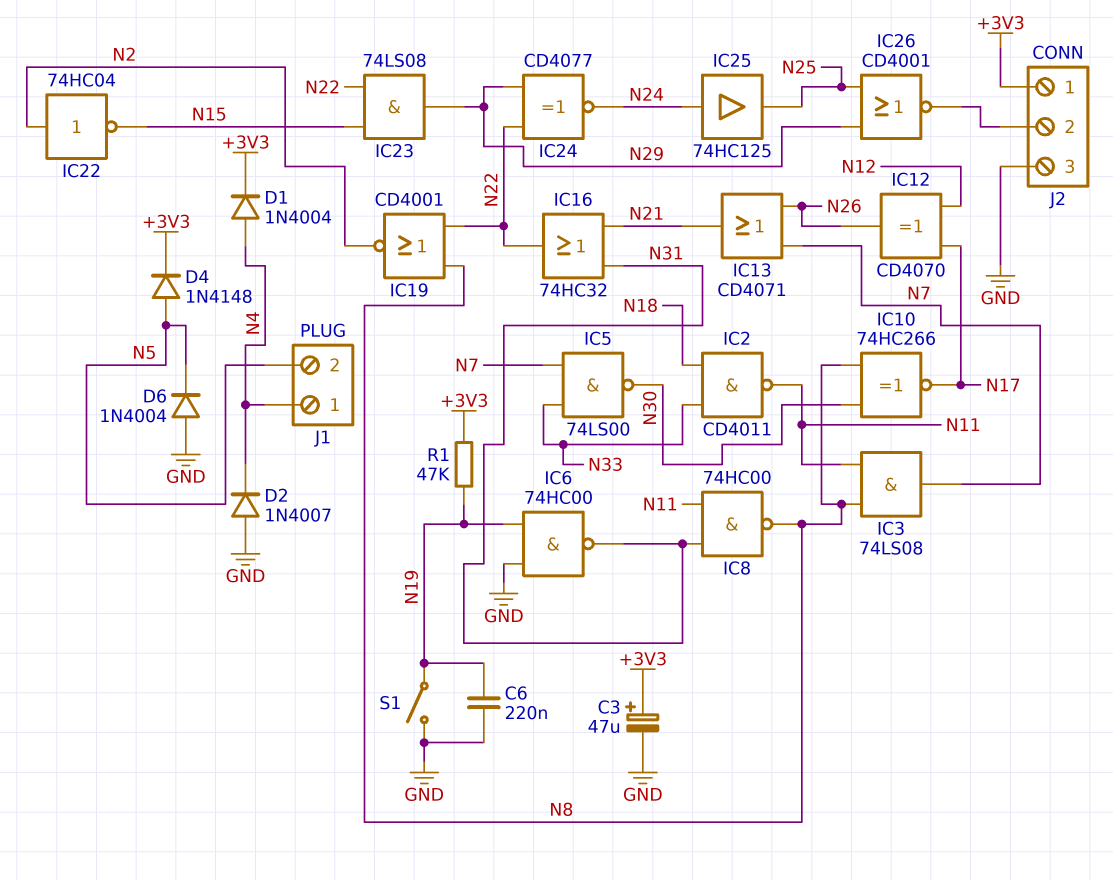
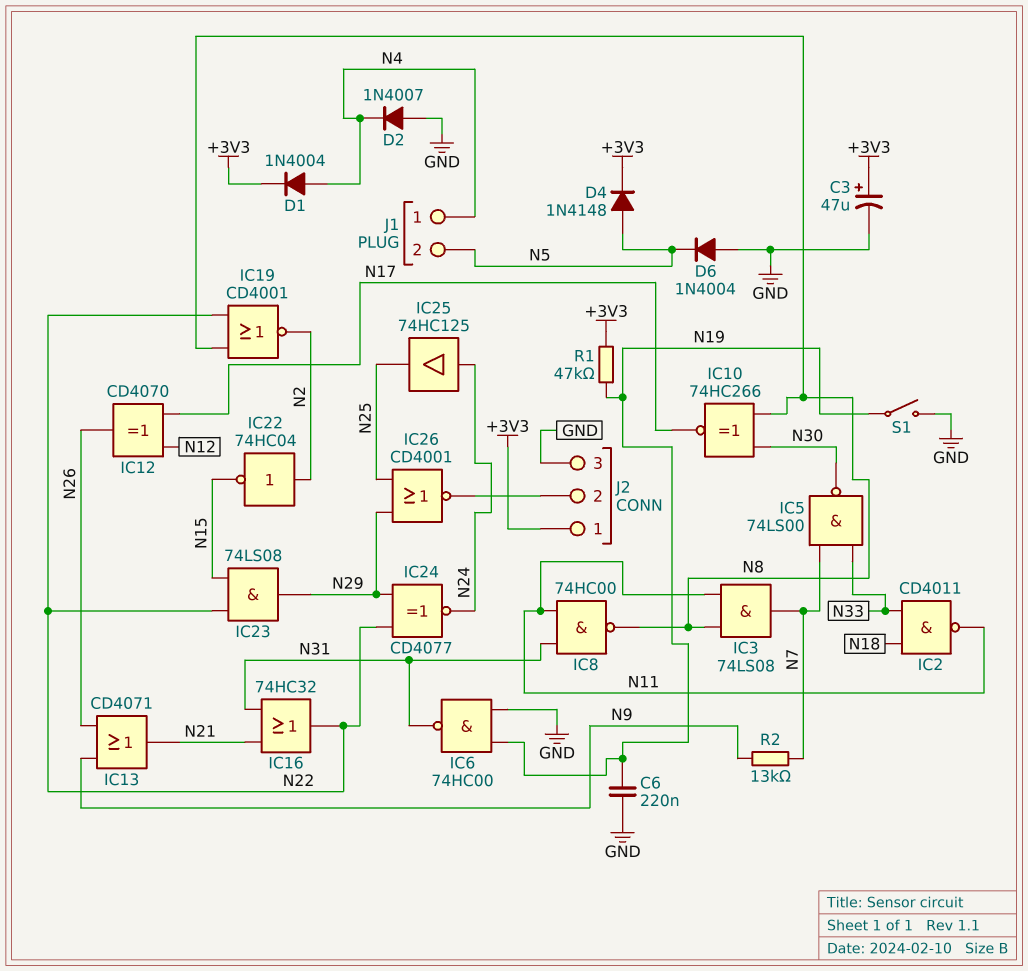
IC13: OR CD4071 (in N7, in N26, out N21) -> OR CD4071 (in N9, in N26, out N21)
R2: none -> 13k (N7, N9)

